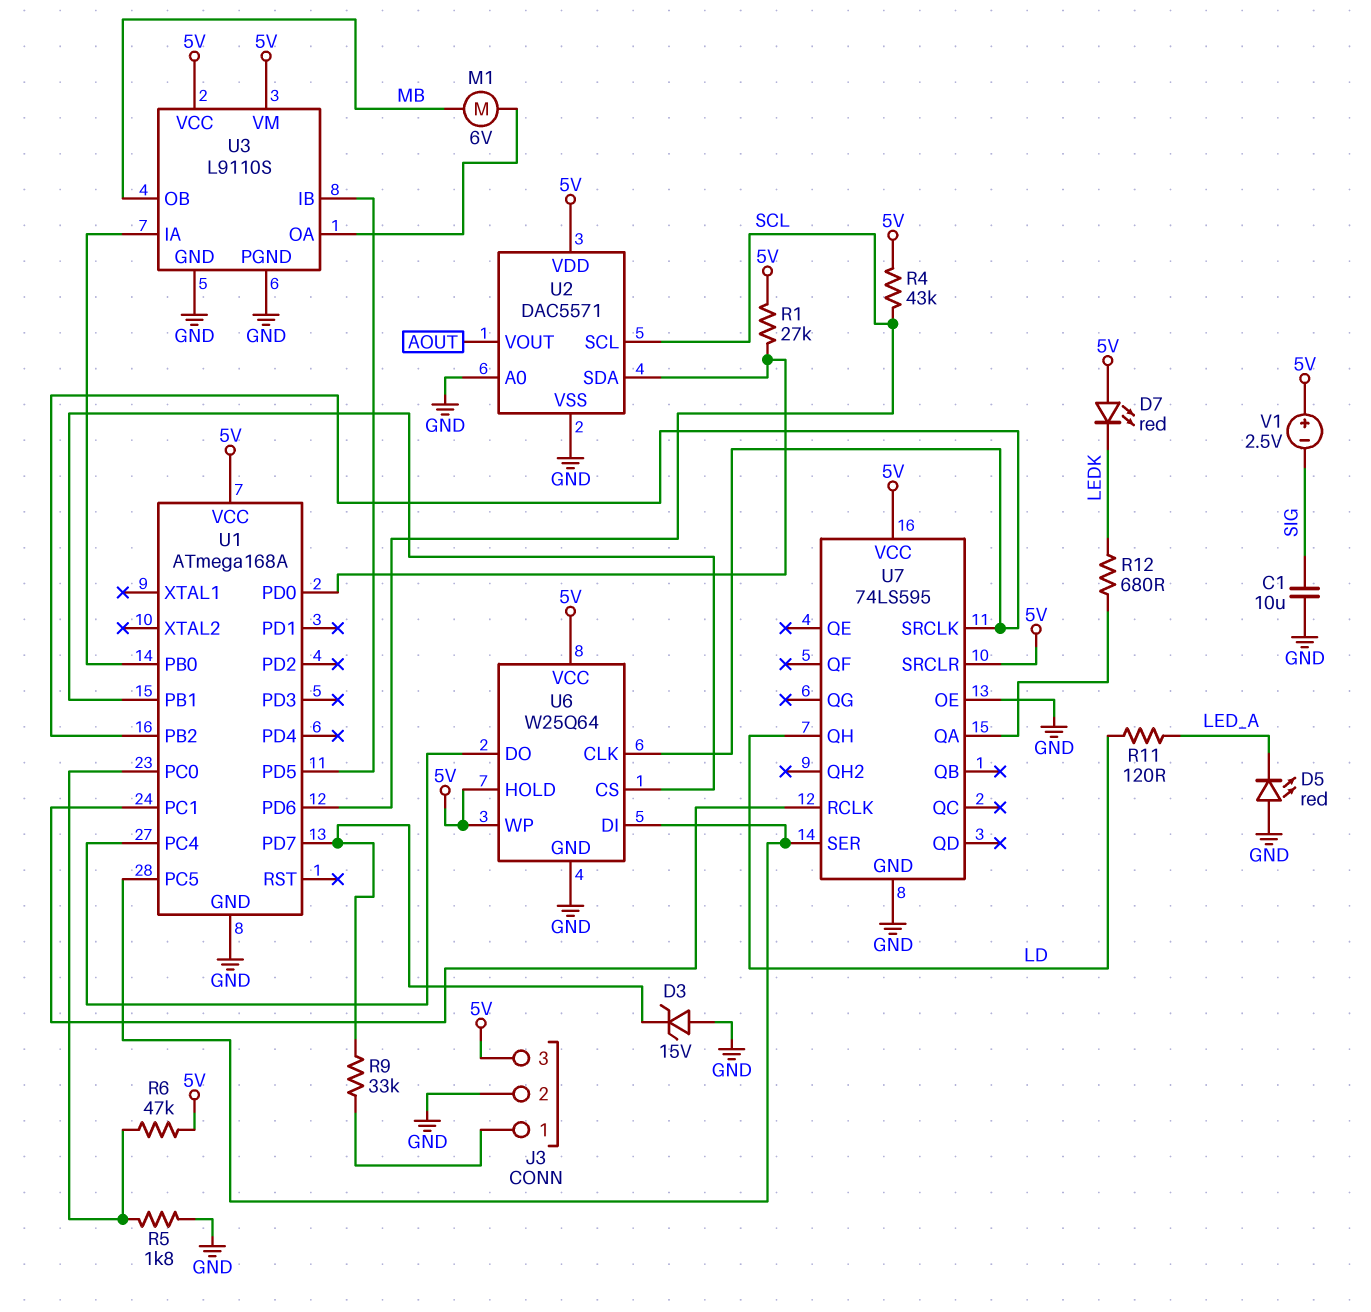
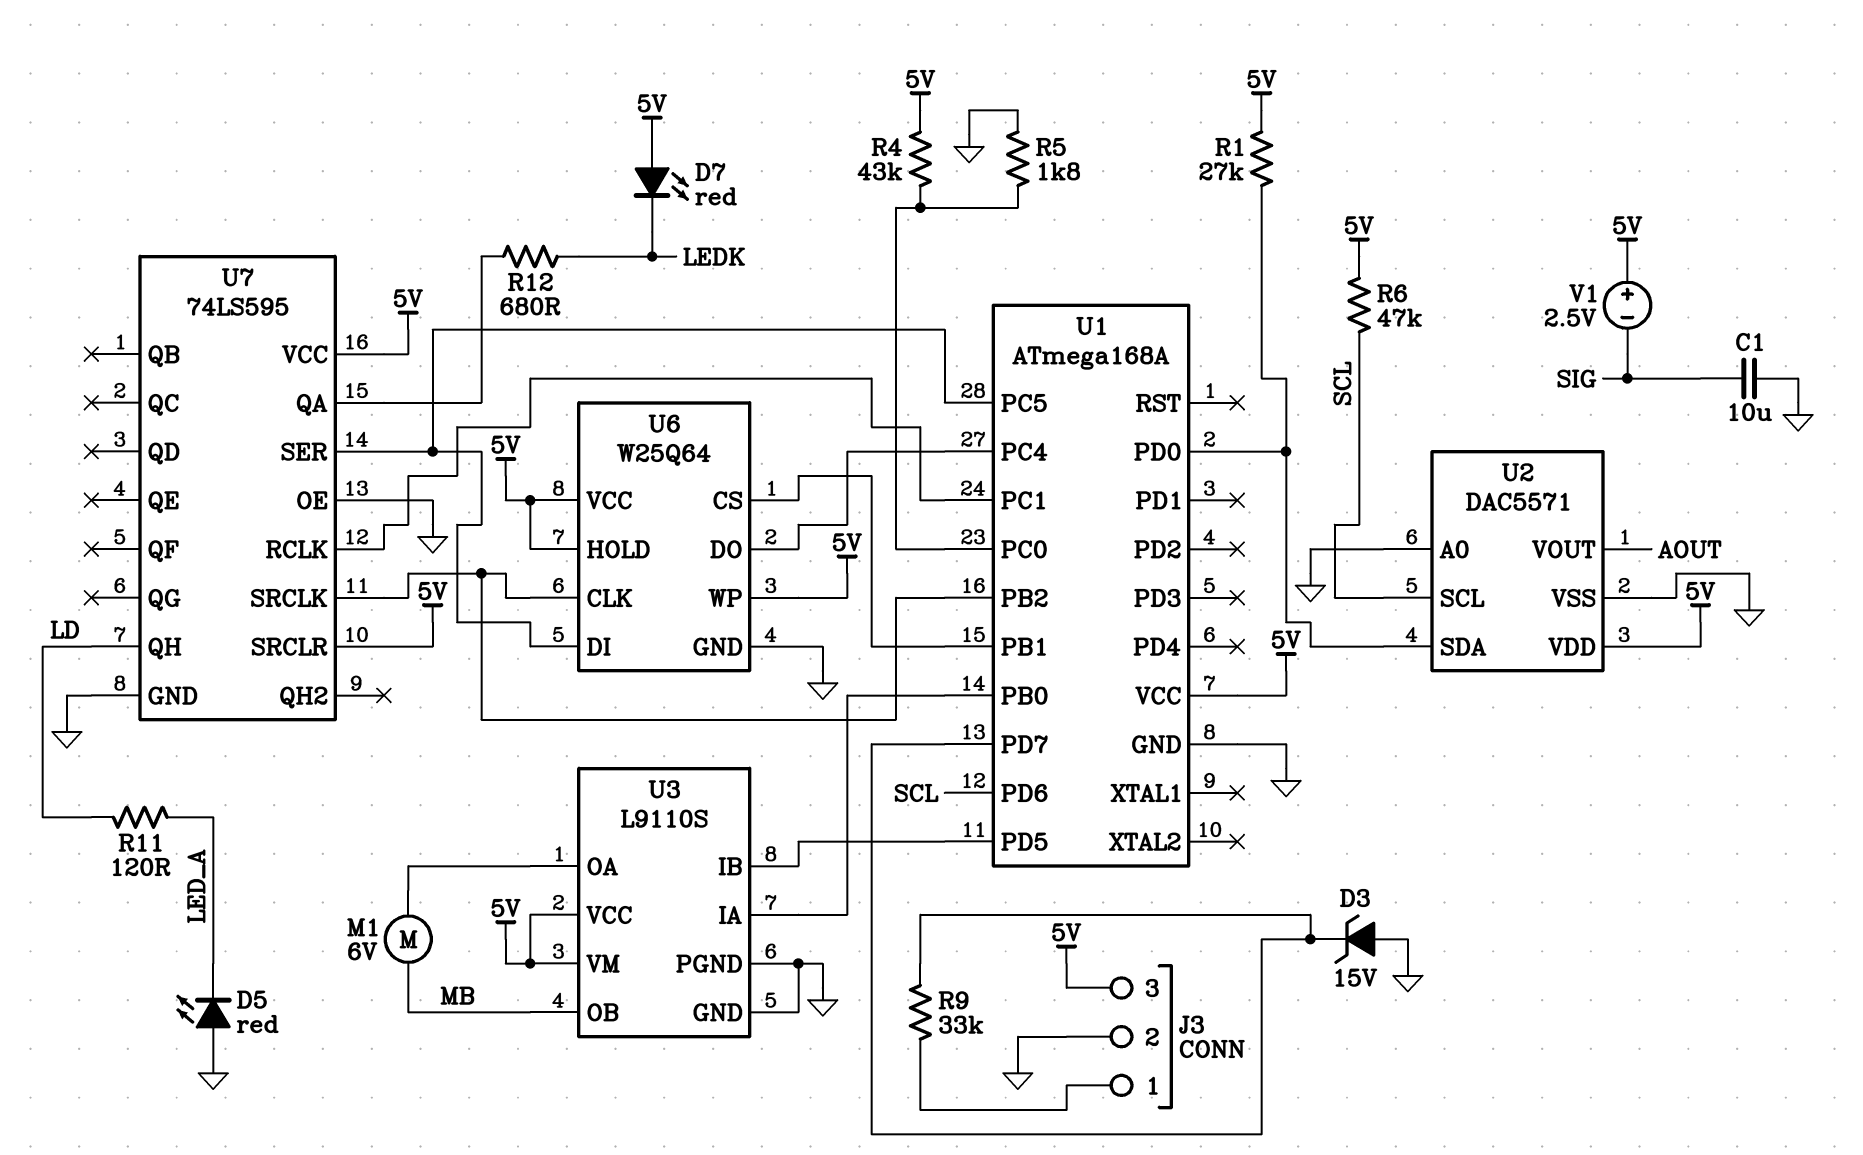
R4: 43k (5V, SCL) -> 43k (5V, U1/PC0)
R6: 47k (5V, U1/PC0) -> 47k (5V, SCL)

